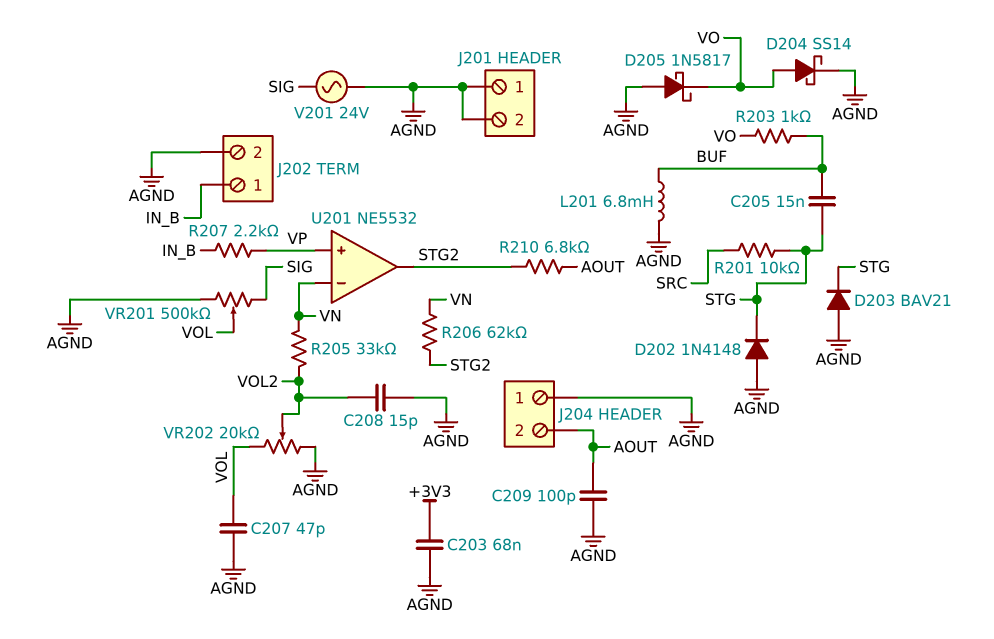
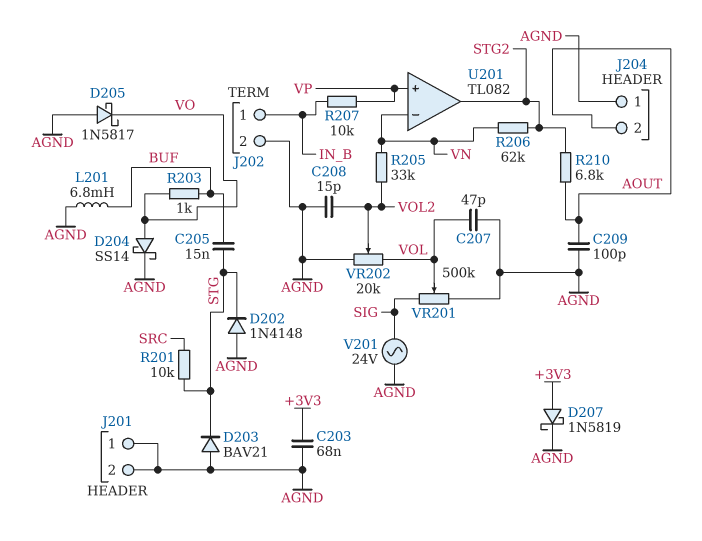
D207: none -> schottky 1N5819 (A +3V3, K AGND)
R207: 2.2k (IN_B, VP) -> 10k (IN_B, VP)
U201: NE5532 -> TL082

